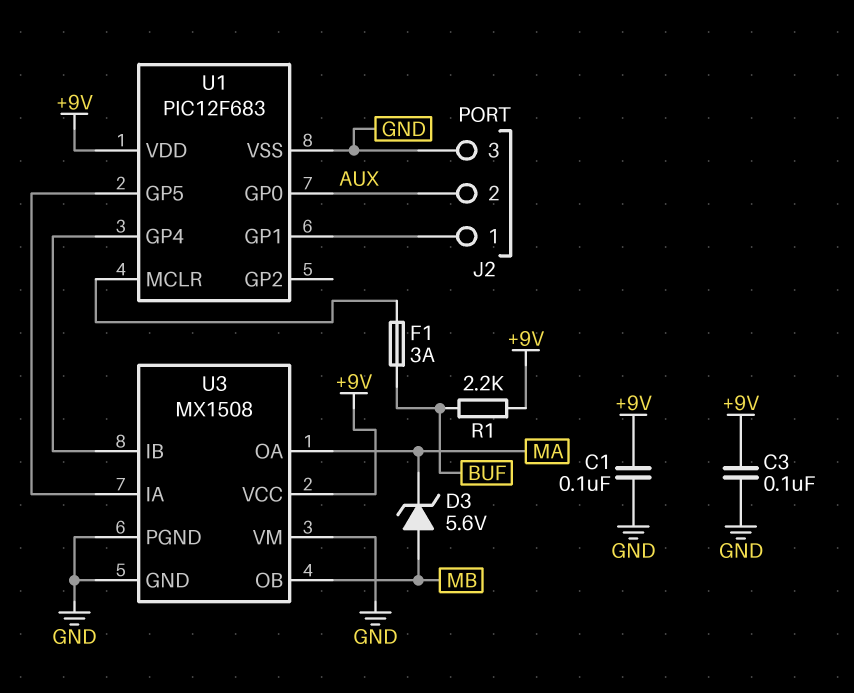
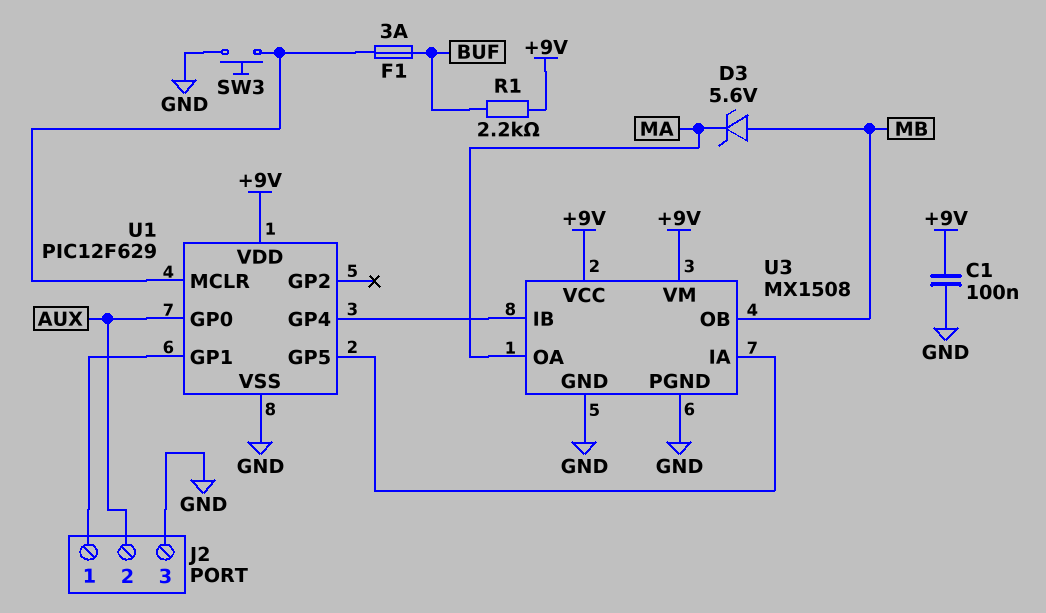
C3: 100nF (+9V, GND) -> none
SW3: none -> button (GND, U1/MCLR)
U1: PIC12F683 -> PIC12F629
U3 pin VM: GND -> +9V

